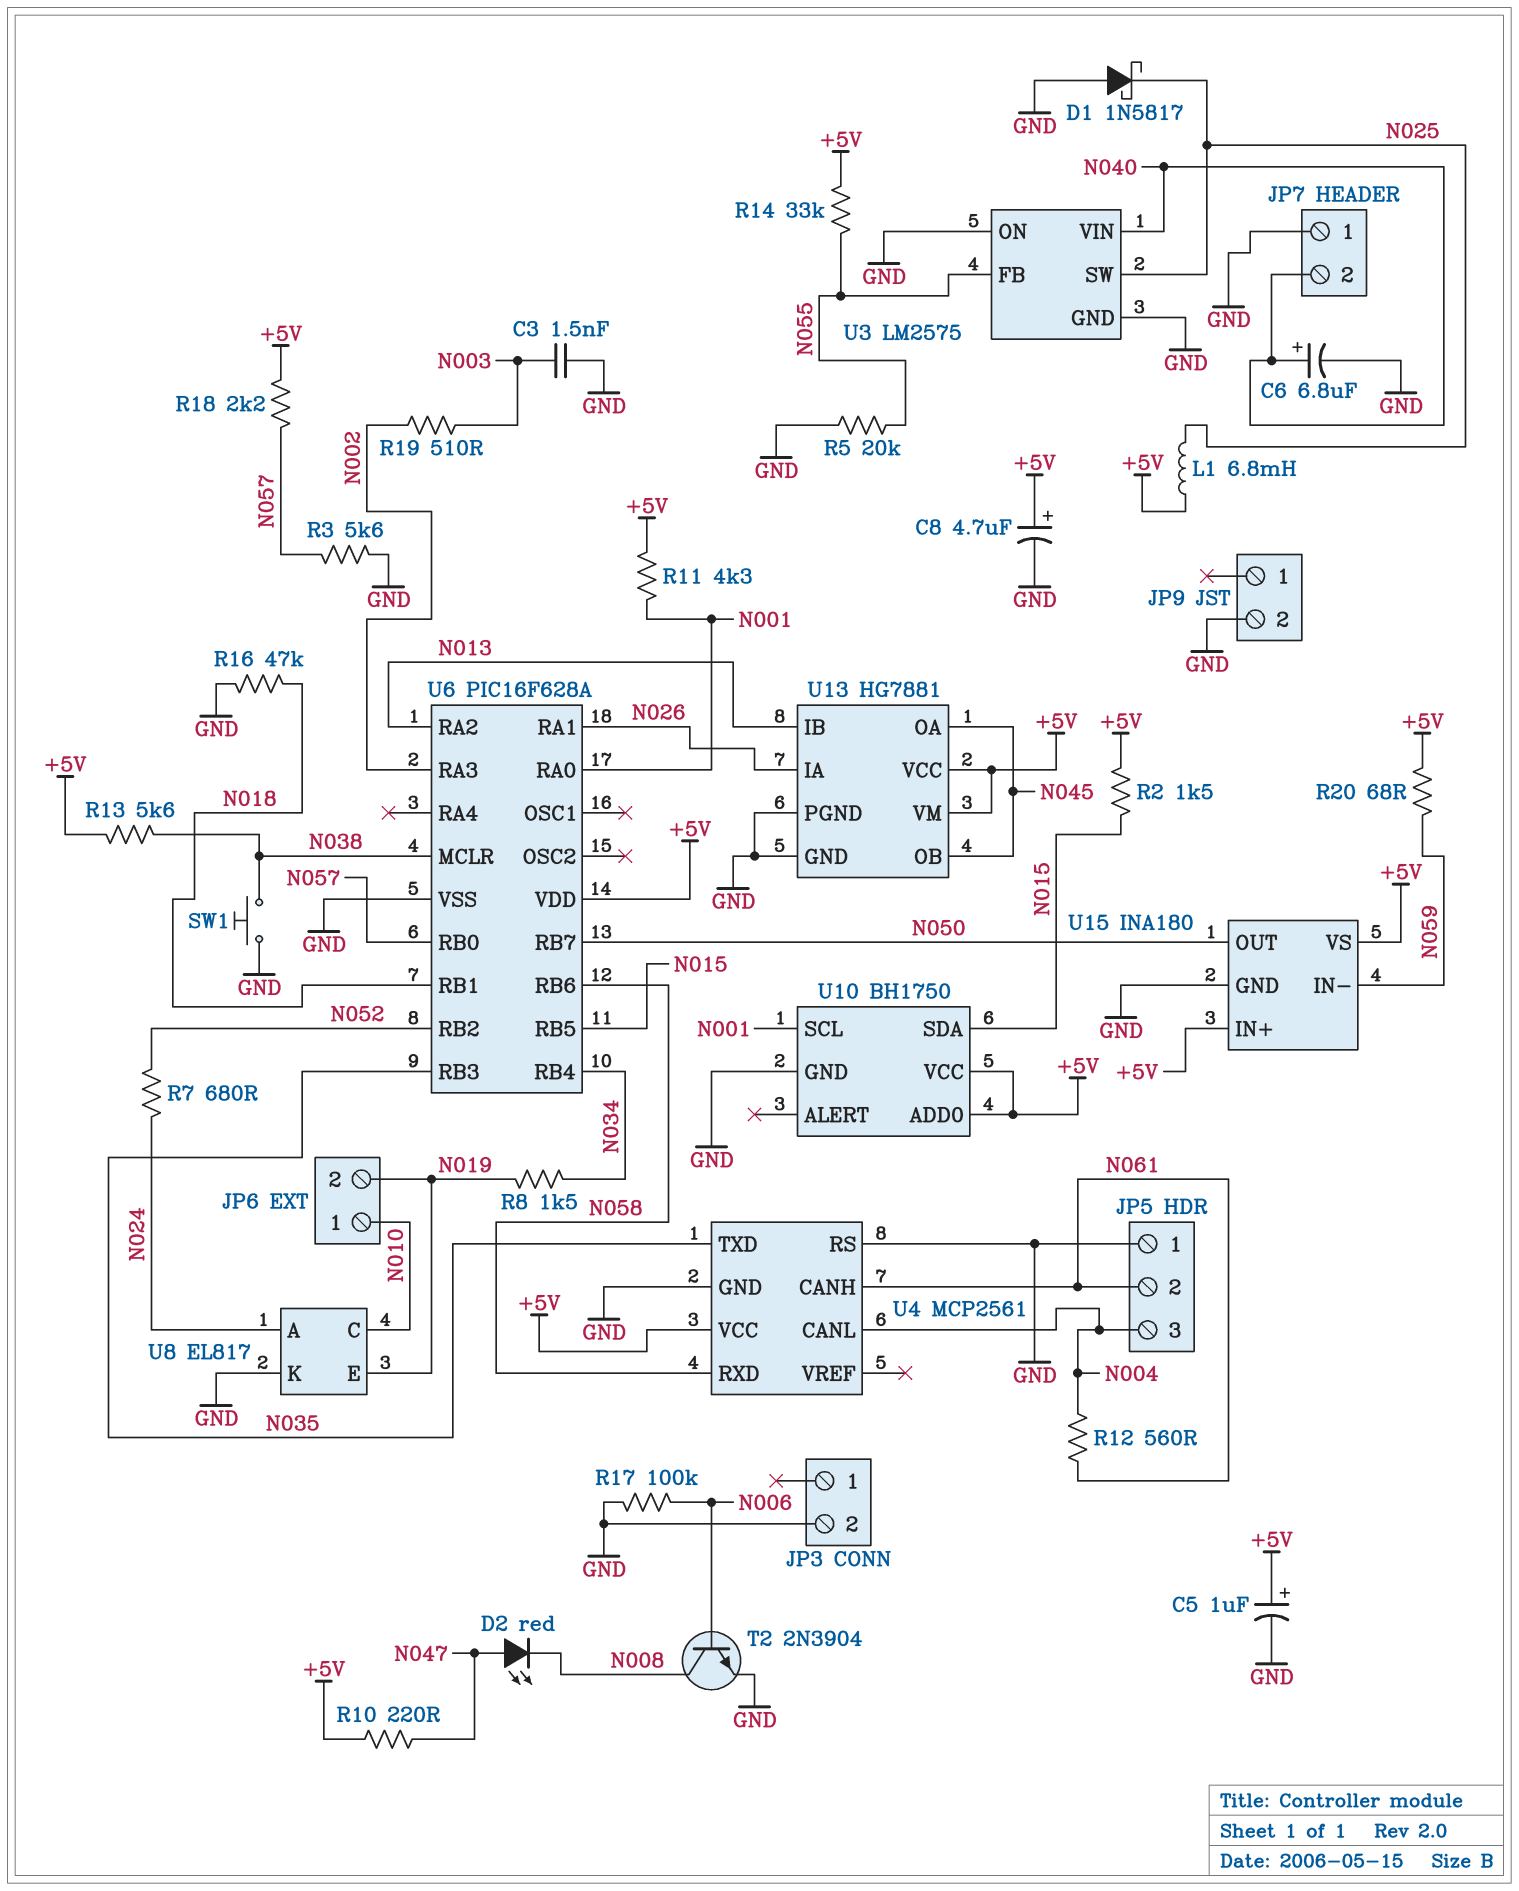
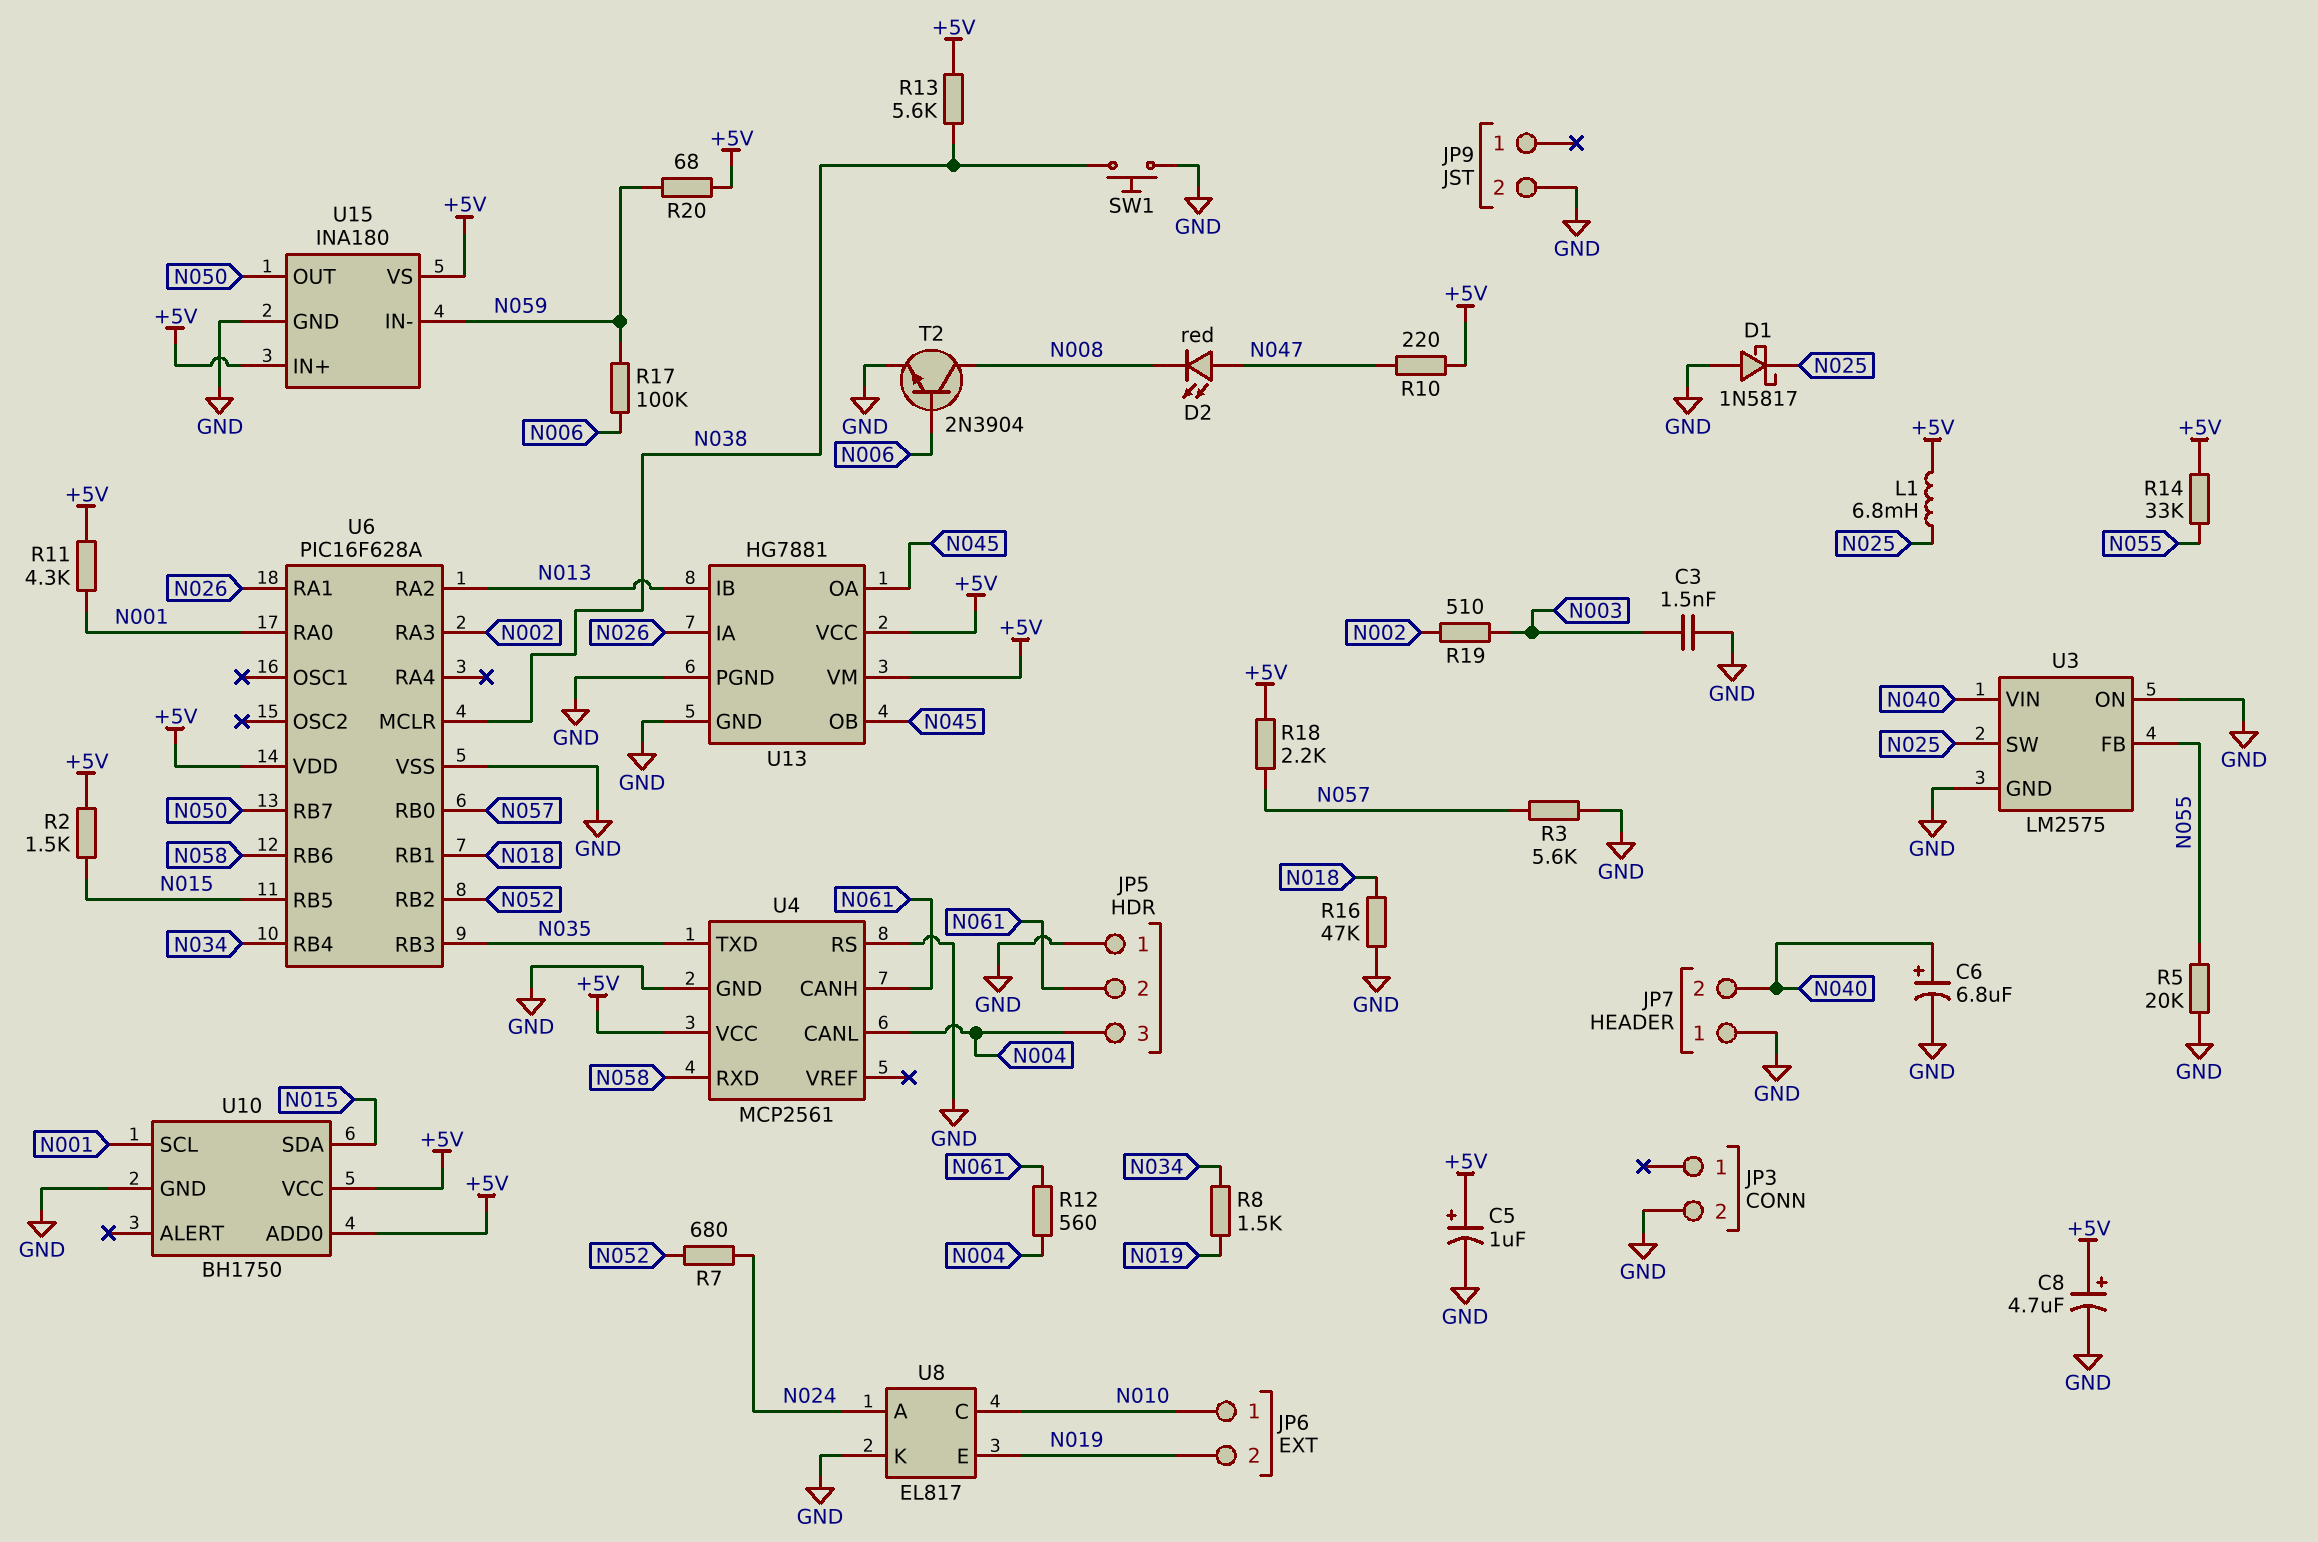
R17: 100k (GND, N006) -> 100k (N006, N059)

